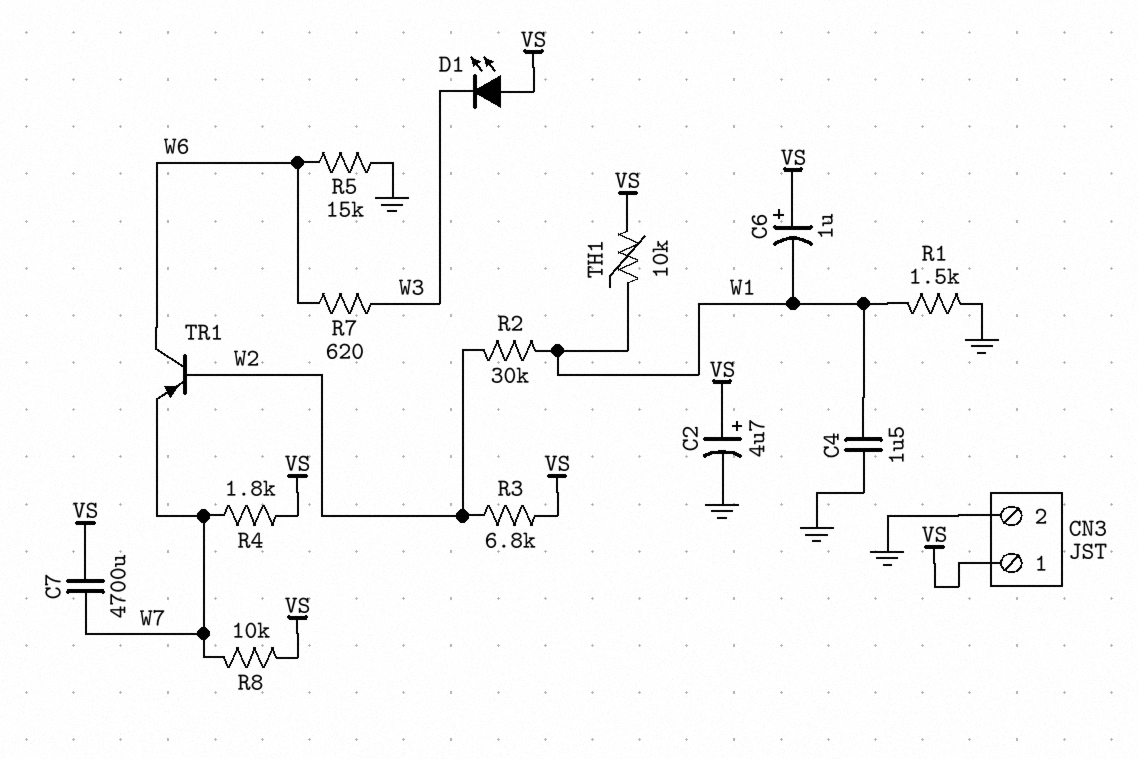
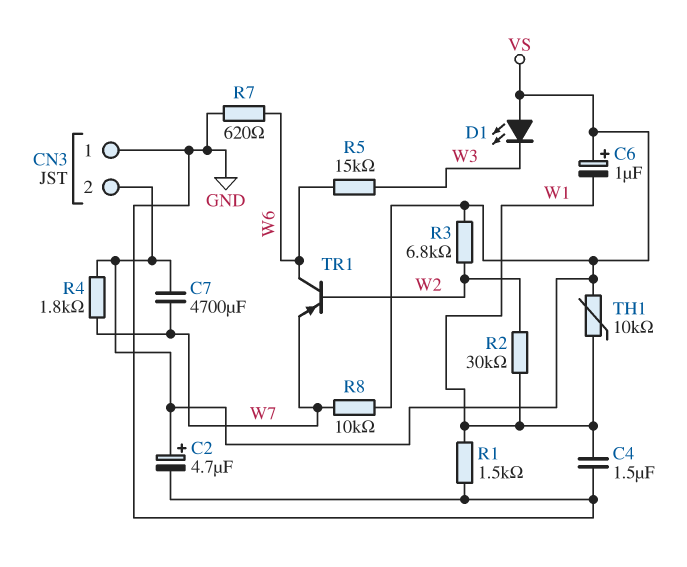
CN3 pin 1: VS -> GND
CN3 pin 2: GND -> VS
R5: 15k (GND, W6) -> 15k (W3, W6)
R7: 620 (W3, W6) -> 620 (GND, W6)

